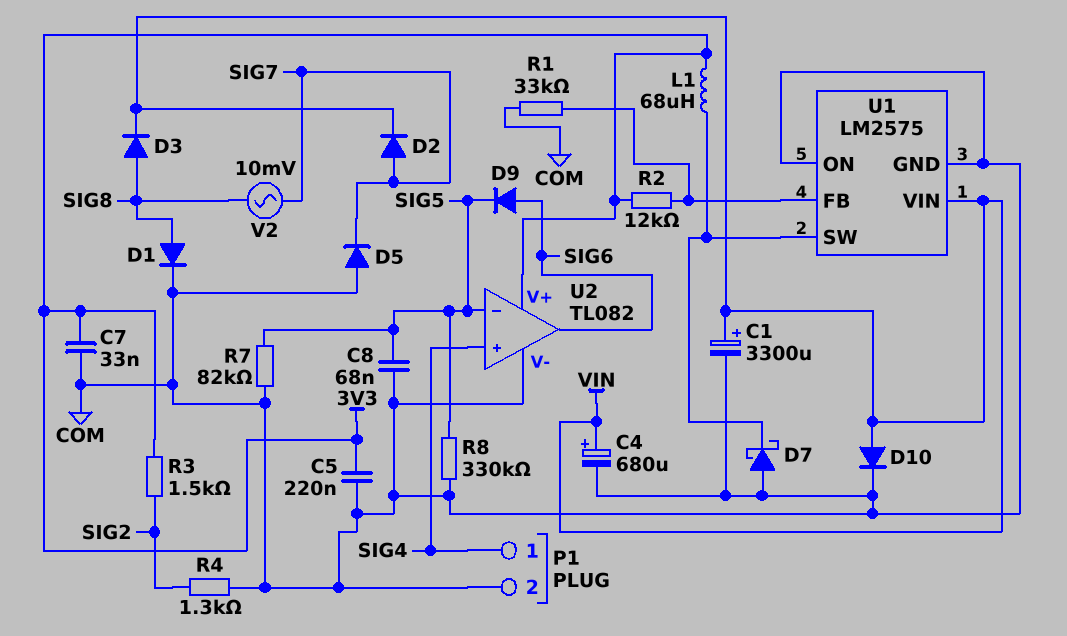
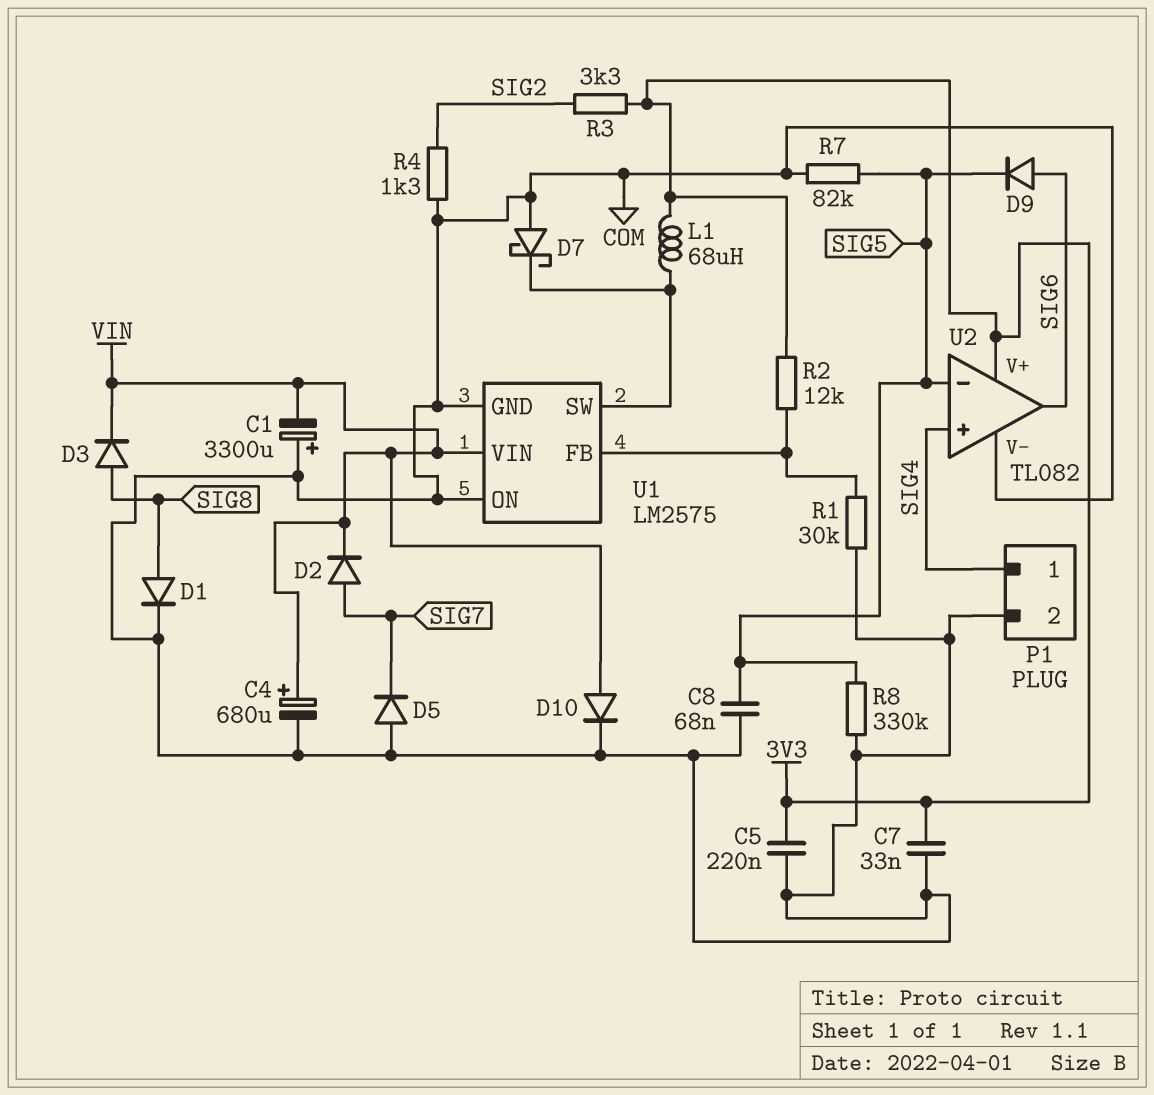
C1: 3300uF (plus VIN, minus COM) -> 3300uF (plus COM, minus VIN)
R1: 33k (COM, U1/FB) -> 30k (COM, U1/FB)
R3: 1.5k (3V3, SIG2) -> 3.3k (3V3, SIG2)
V2: AC 10mV (SIG7, SIG8) -> none

